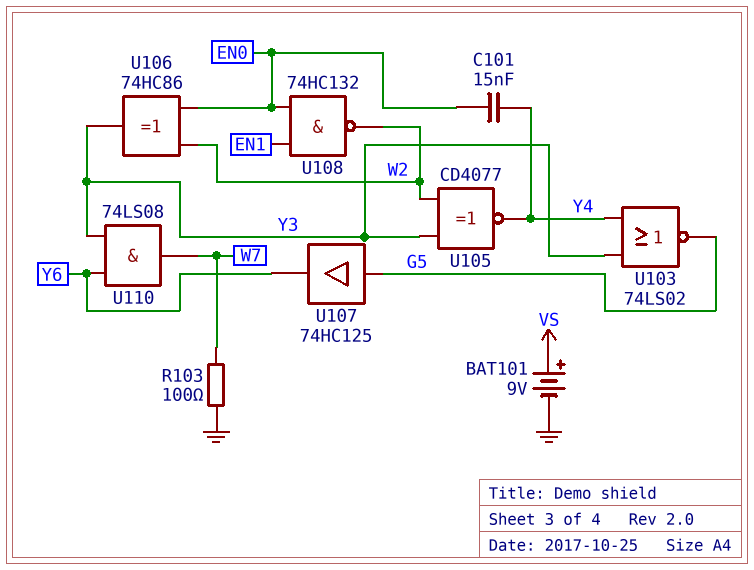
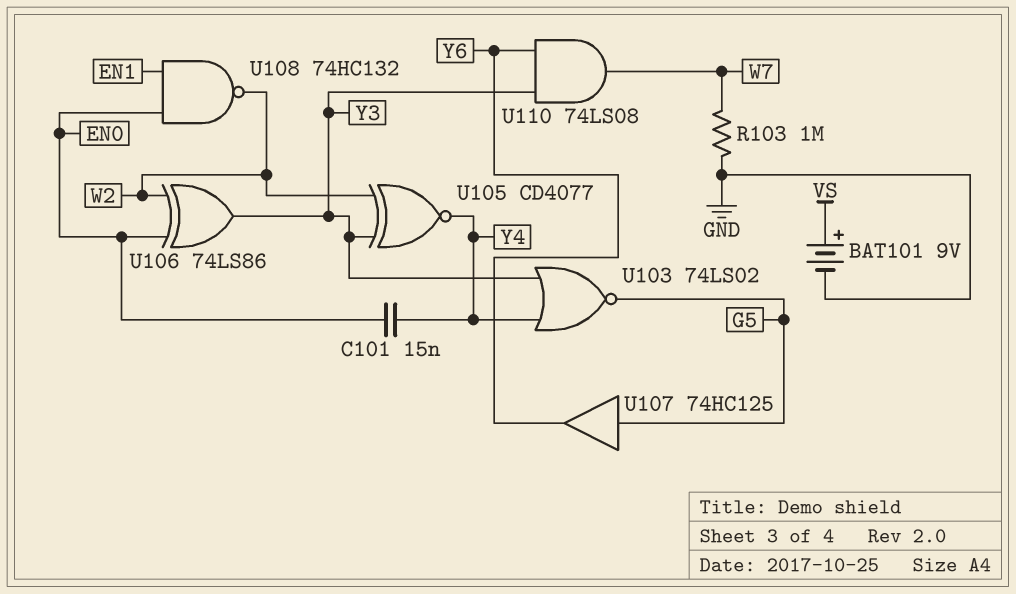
R103: 100 (GND, W7) -> 1M (GND, W7)
U106: XOR 74HC86 (in EN0, in W2, out Y3) -> XOR 74LS86 (in EN0, in W2, out Y3)

